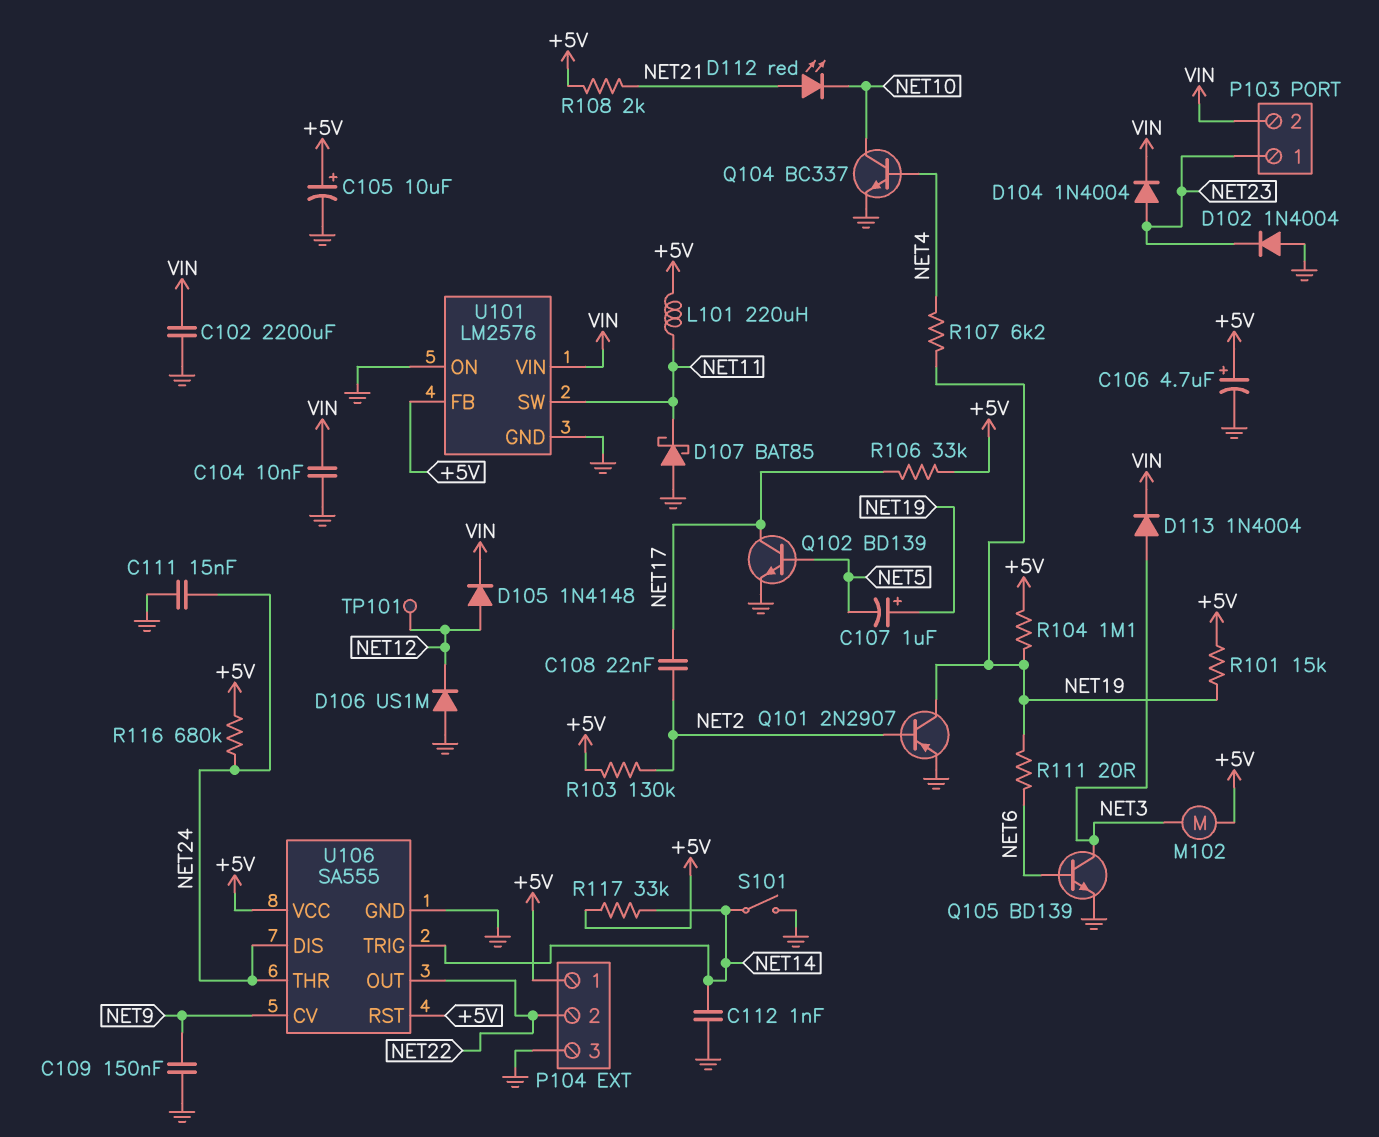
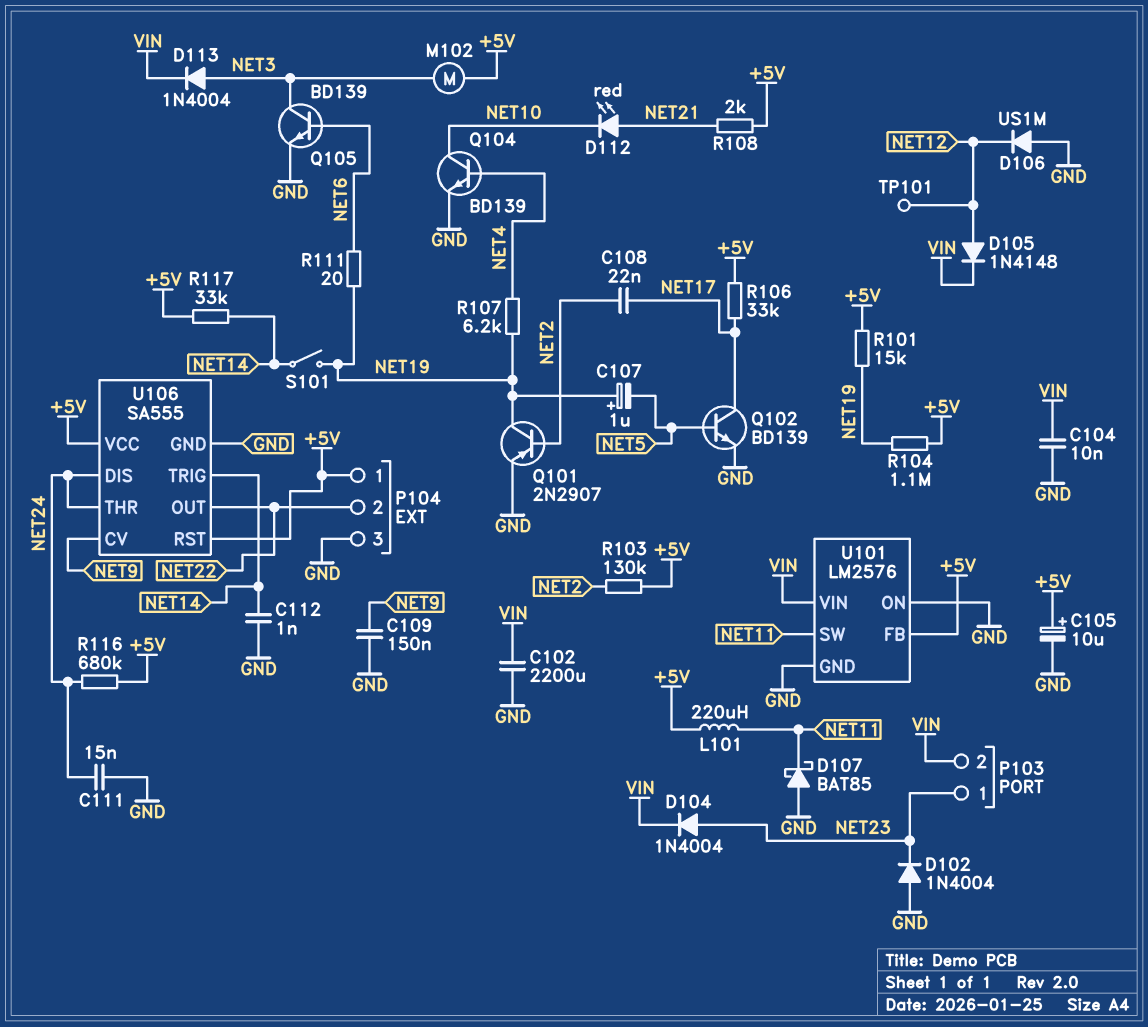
C106: 4.7uF (plus +5V, minus GND) -> none
Q104: NPN BC337 (B NET4, C NET10, E GND) -> NPN BD139 (B NET4, C NET10, E GND)
S101: switch (GND, NET14) -> switch (NET14, NET19)

